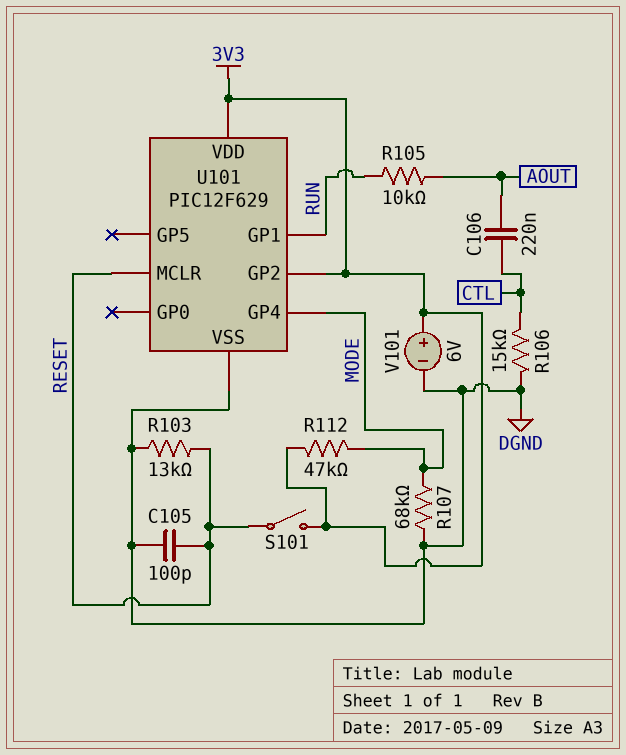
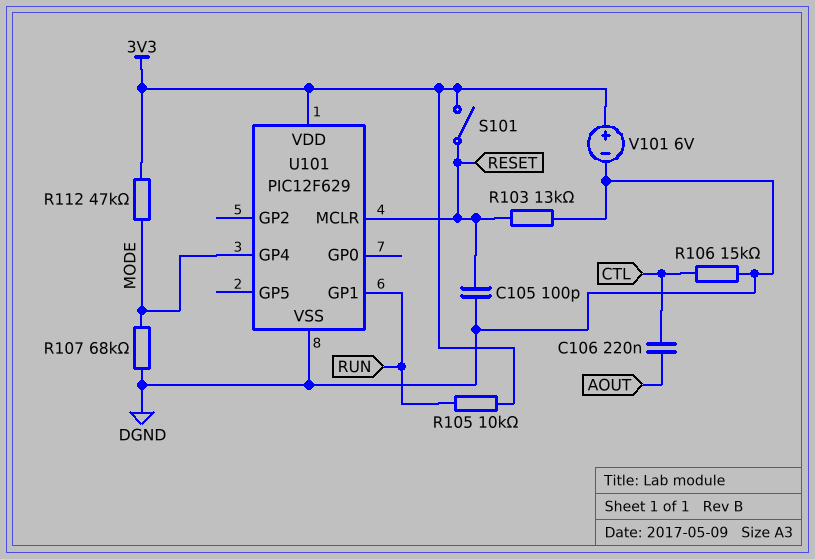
R105: 10k (AOUT, RUN) -> 10k (3V3, RUN)
U101 pin GP2: 3V3 -> none

